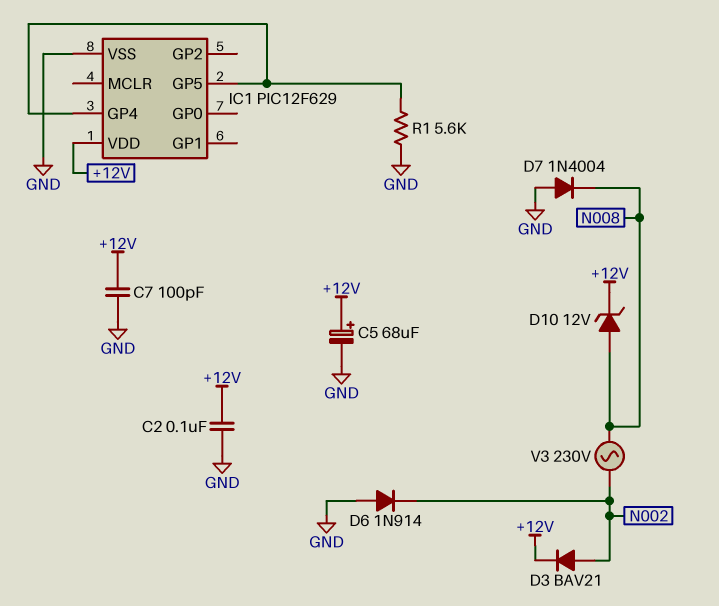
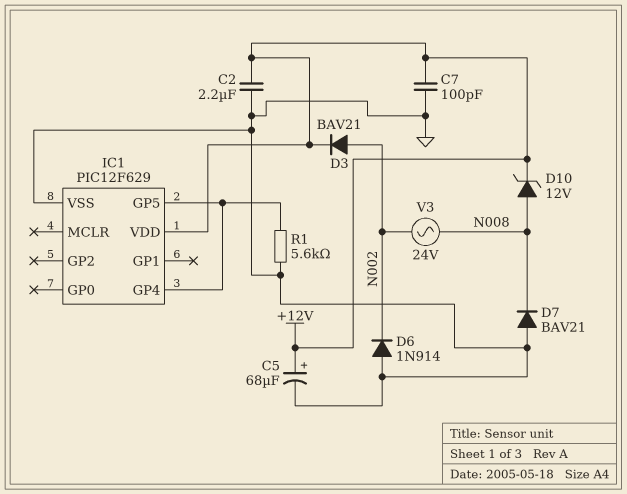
C2: 100nF (+12V, GND) -> 2.2uF (+12V, GND)
D7: diode 1N4004 (A GND, K N008) -> diode BAV21 (A GND, K N008)
V3: AC 230V (N002, N008) -> AC 24V (N002, N008)

